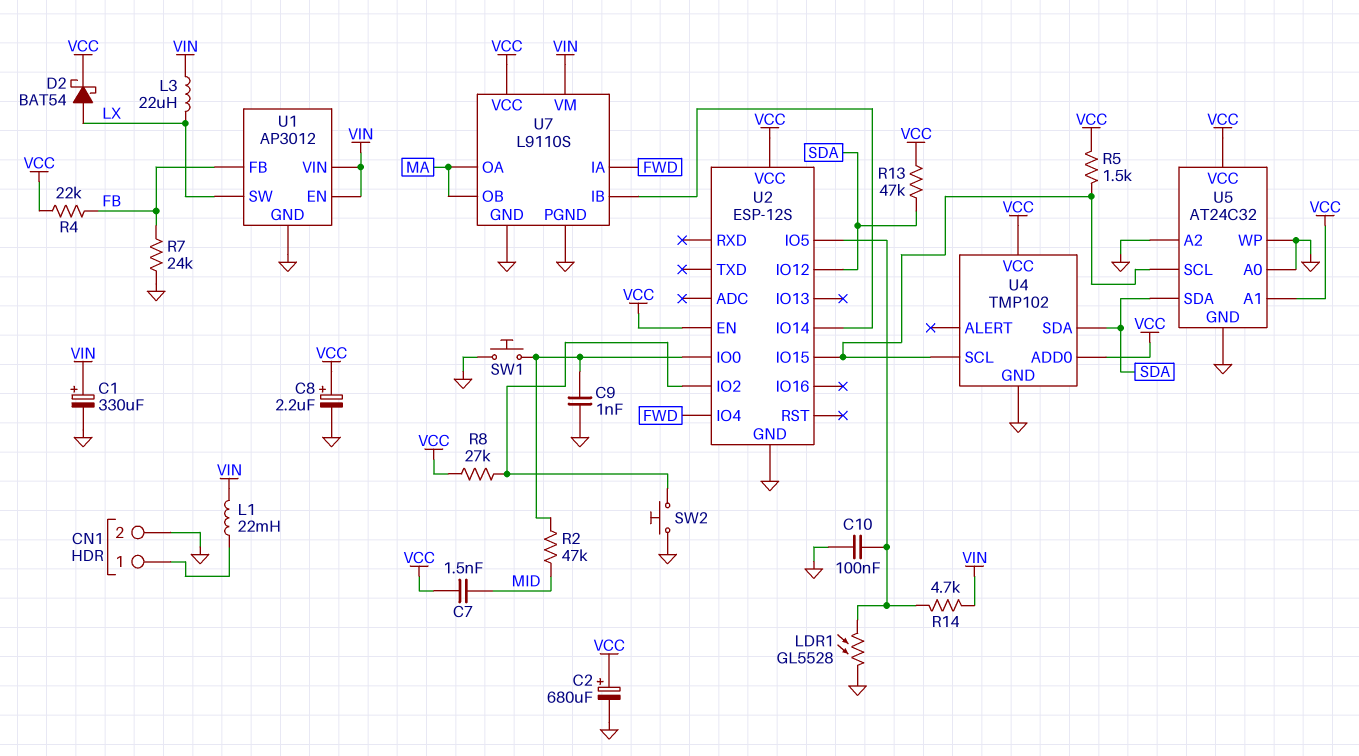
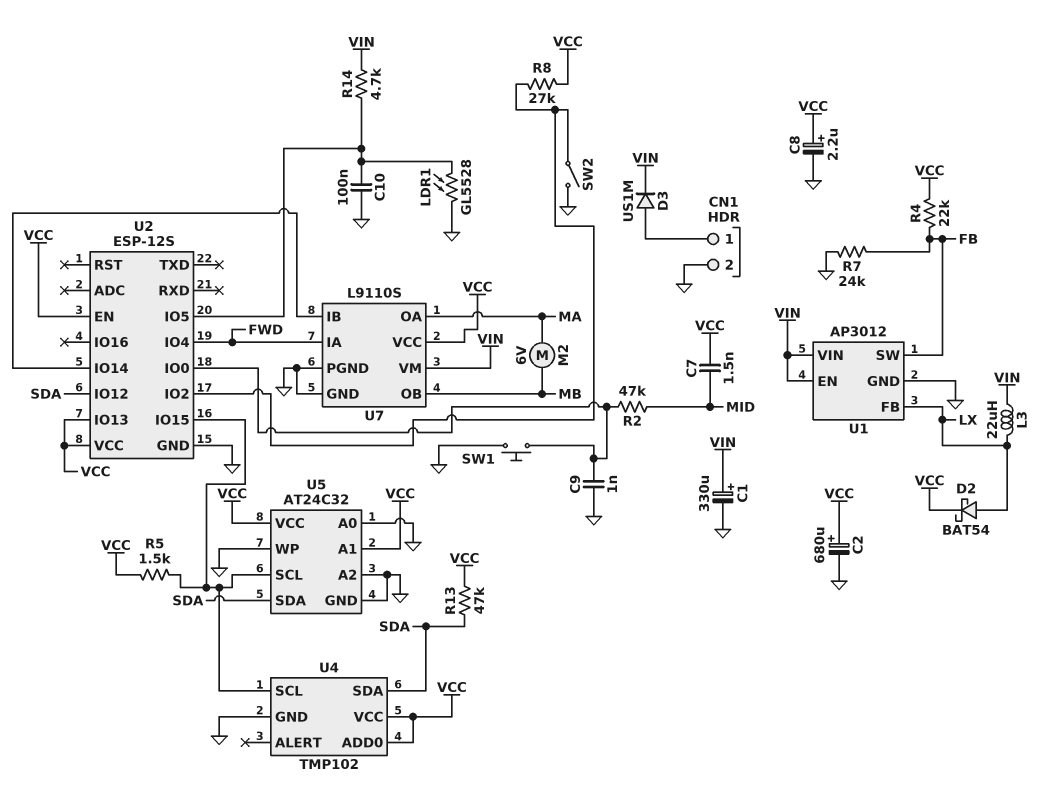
D3: none -> diode US1M (A CN1/1, K VIN)
L1: 22mH (CN1/1, VIN) -> none
M2: none -> motor 6V (MA, MB)
SW2: button (GND, U2/IO2) -> switch (GND, U2/IO2)
U1 pin FB: FB -> LX
U1 pin SW: LX -> FB
U2 pin IO13: none -> VCC
U7 pin OB: MA -> MB

